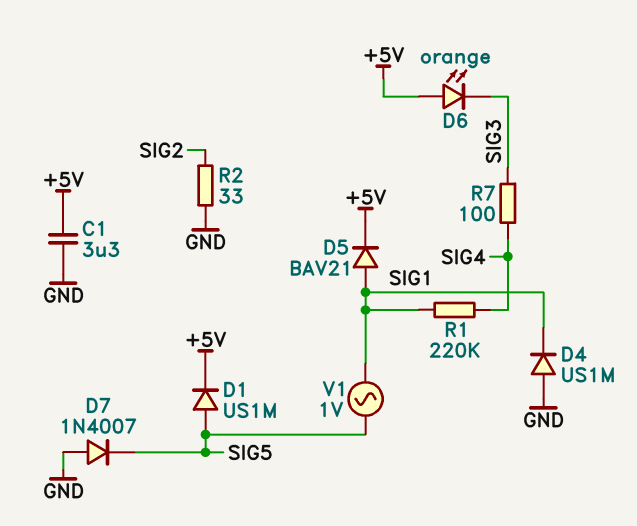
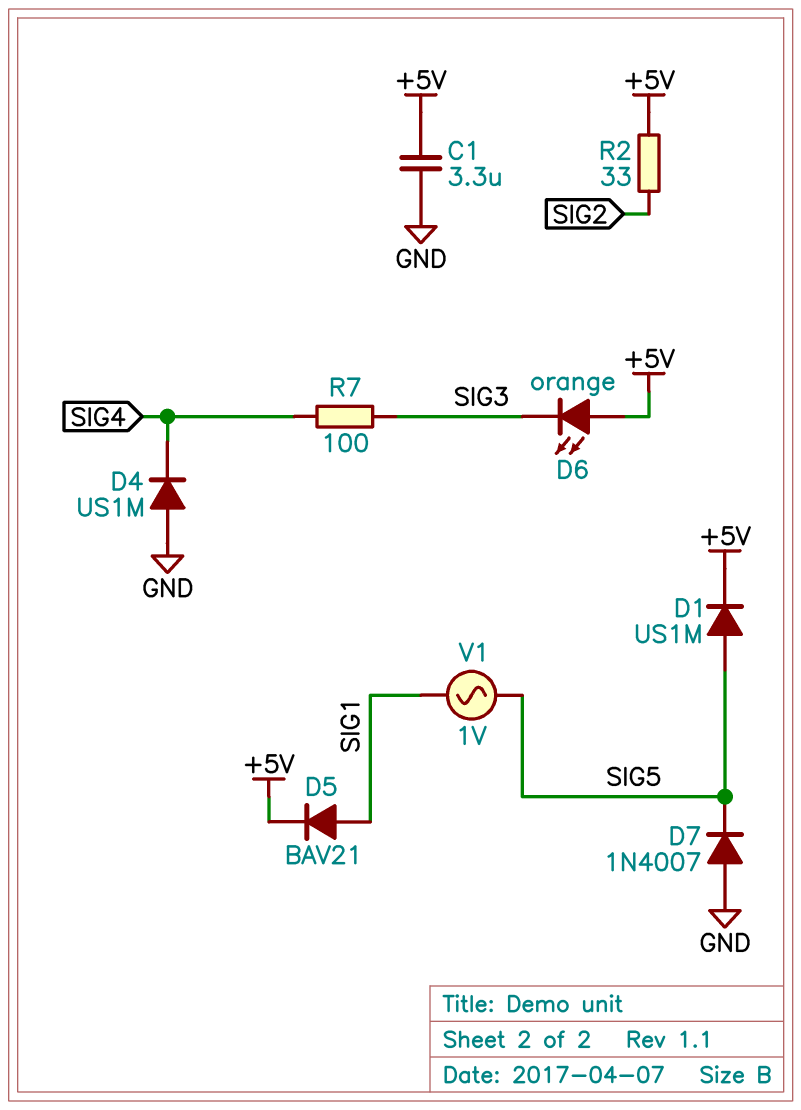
D4: diode US1M (A GND, K SIG1) -> diode US1M (A GND, K SIG4)
R1: 220k (SIG1, SIG4) -> none
R2: 33 (GND, SIG2) -> 33 (+5V, SIG2)

